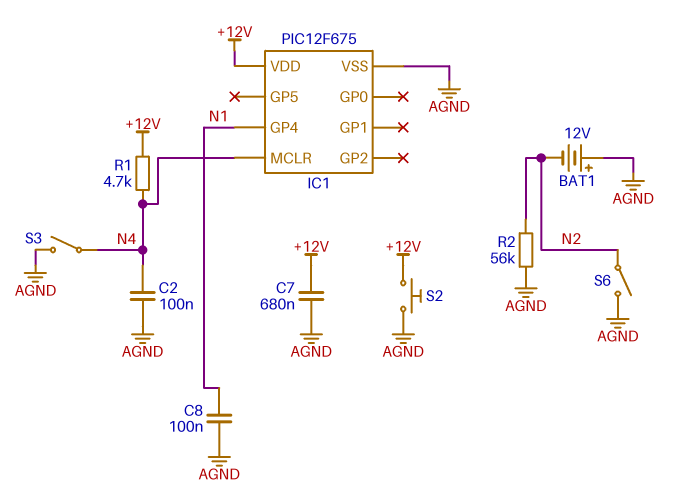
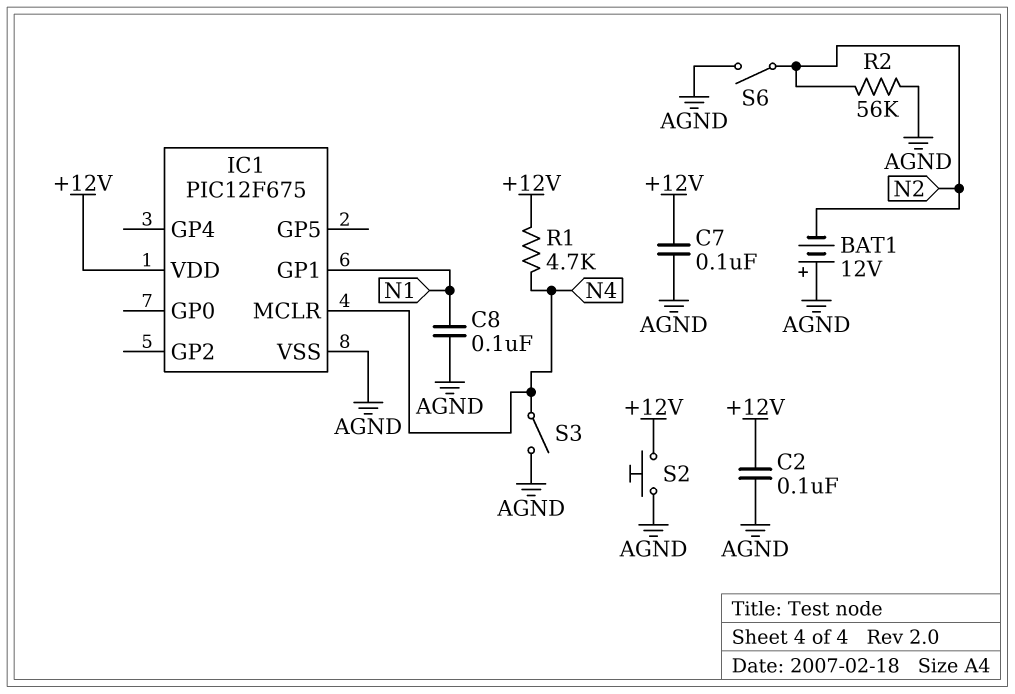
C2: 100nF (AGND, N4) -> 100nF (+12V, AGND)
C7: 680nF (+12V, AGND) -> 100nF (+12V, AGND)
IC1 pin GP1: none -> N1
IC1 pin GP4: N1 -> none

